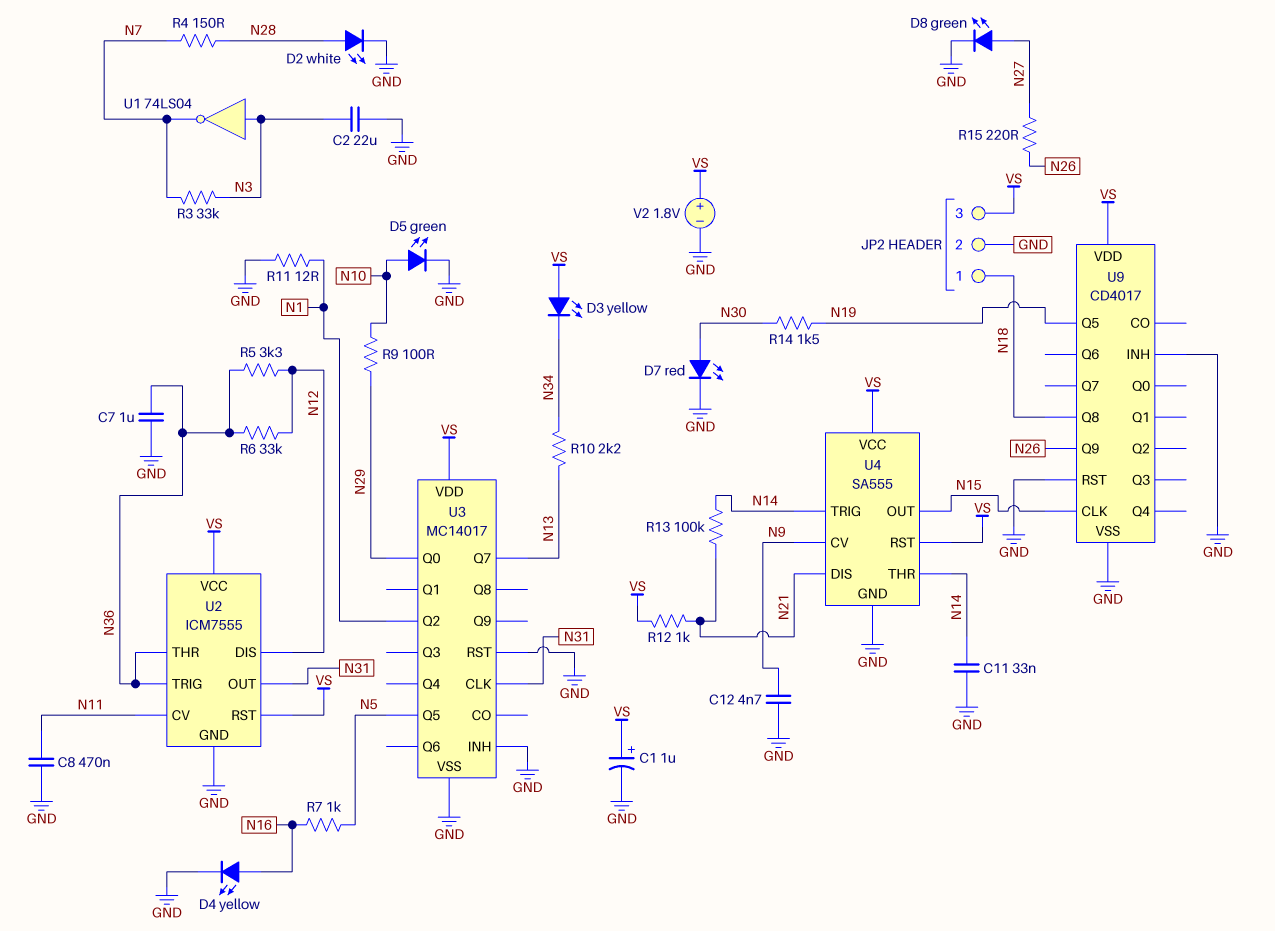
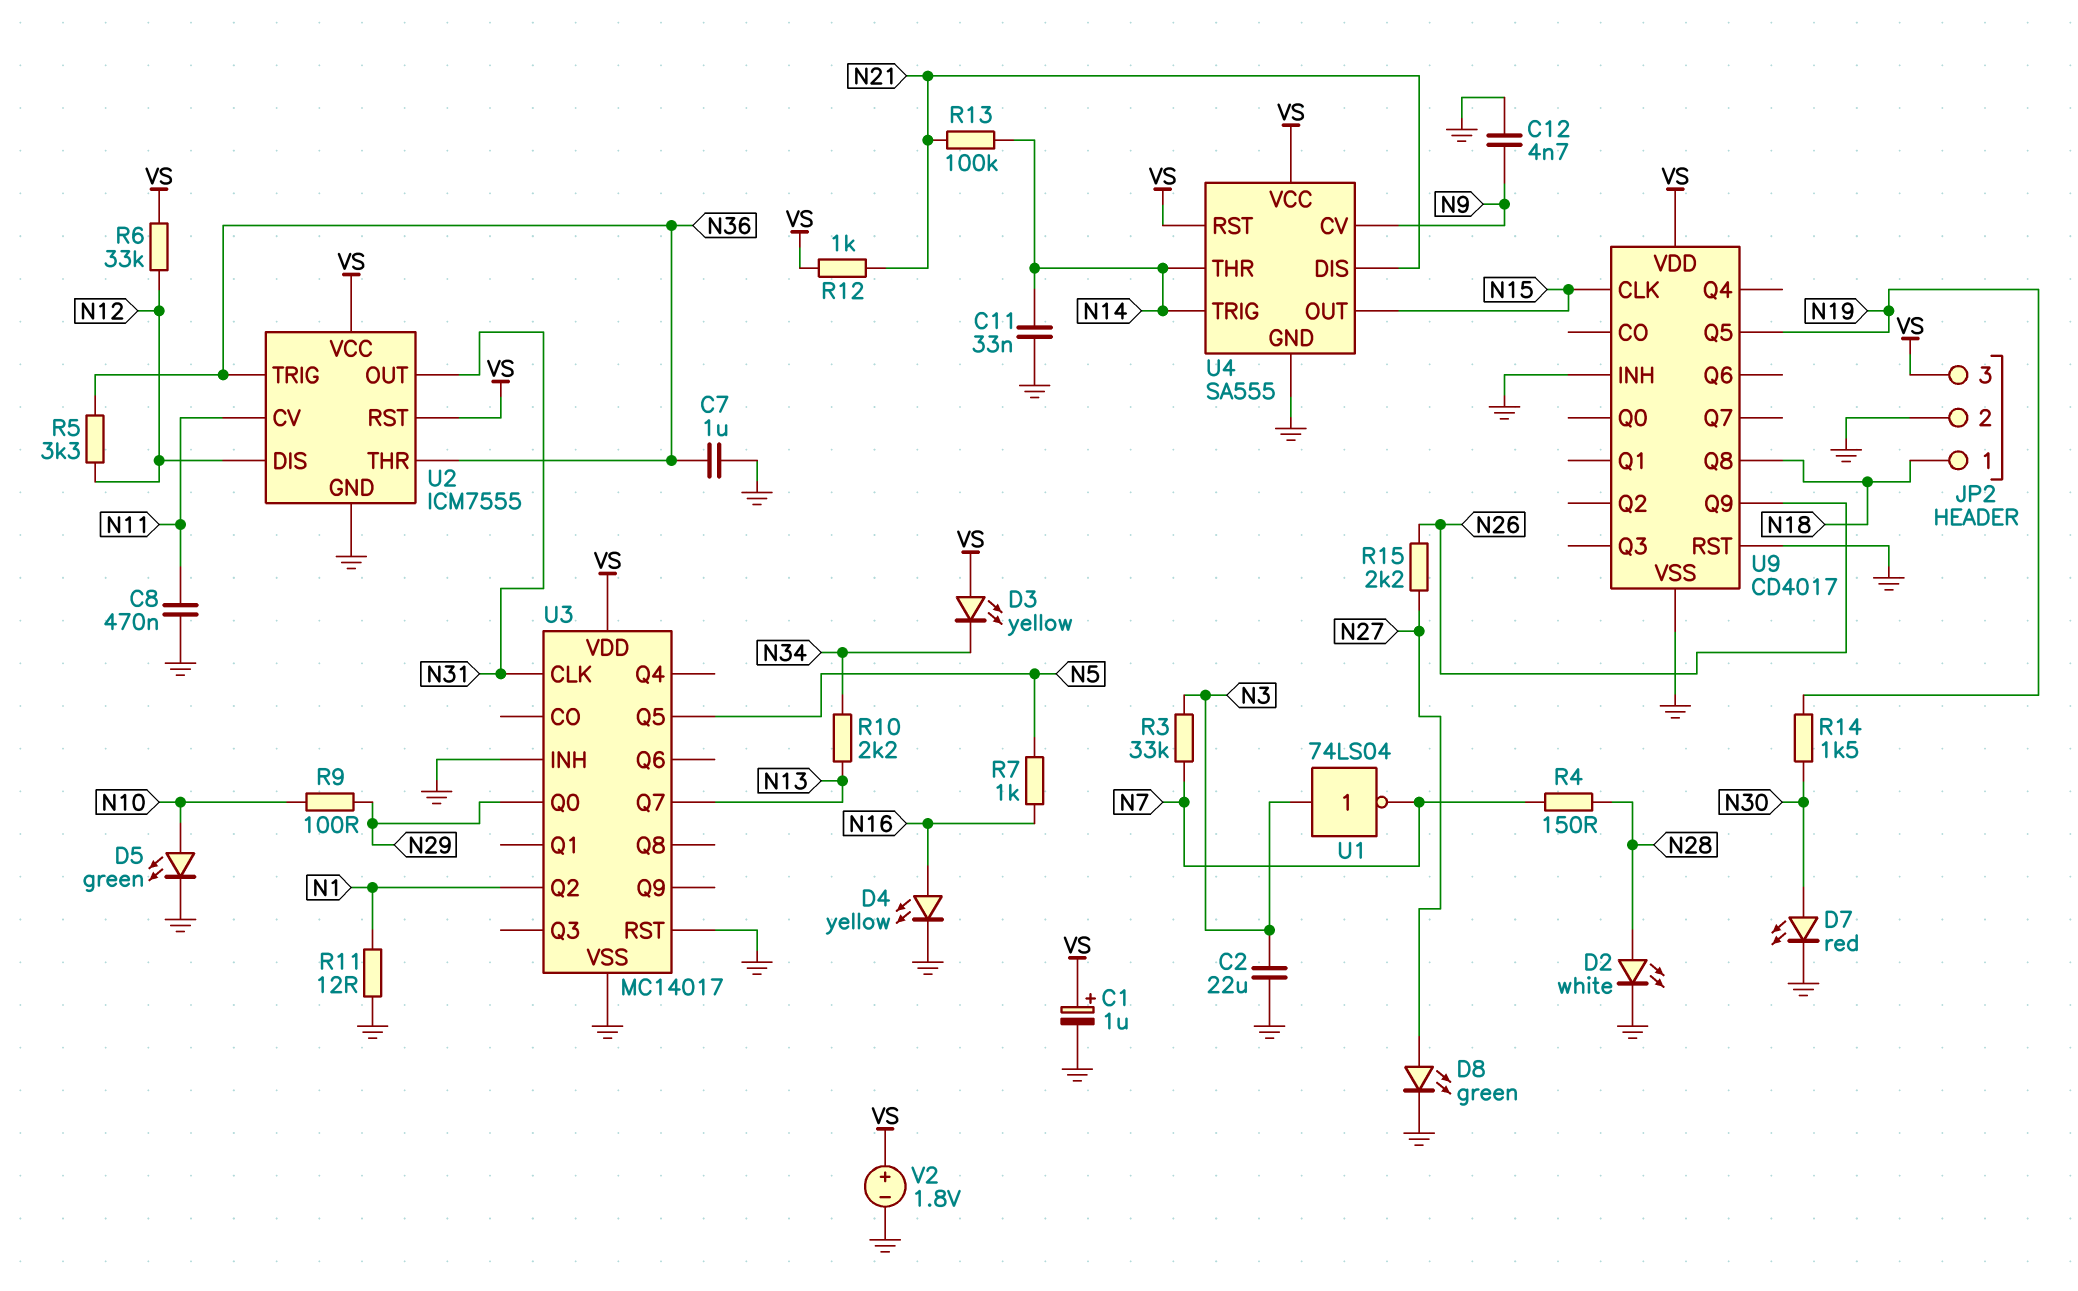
R6: 33k (N12, N36) -> 33k (N12, VS)
R15: 220 (N26, N27) -> 2.2k (N26, N27)

